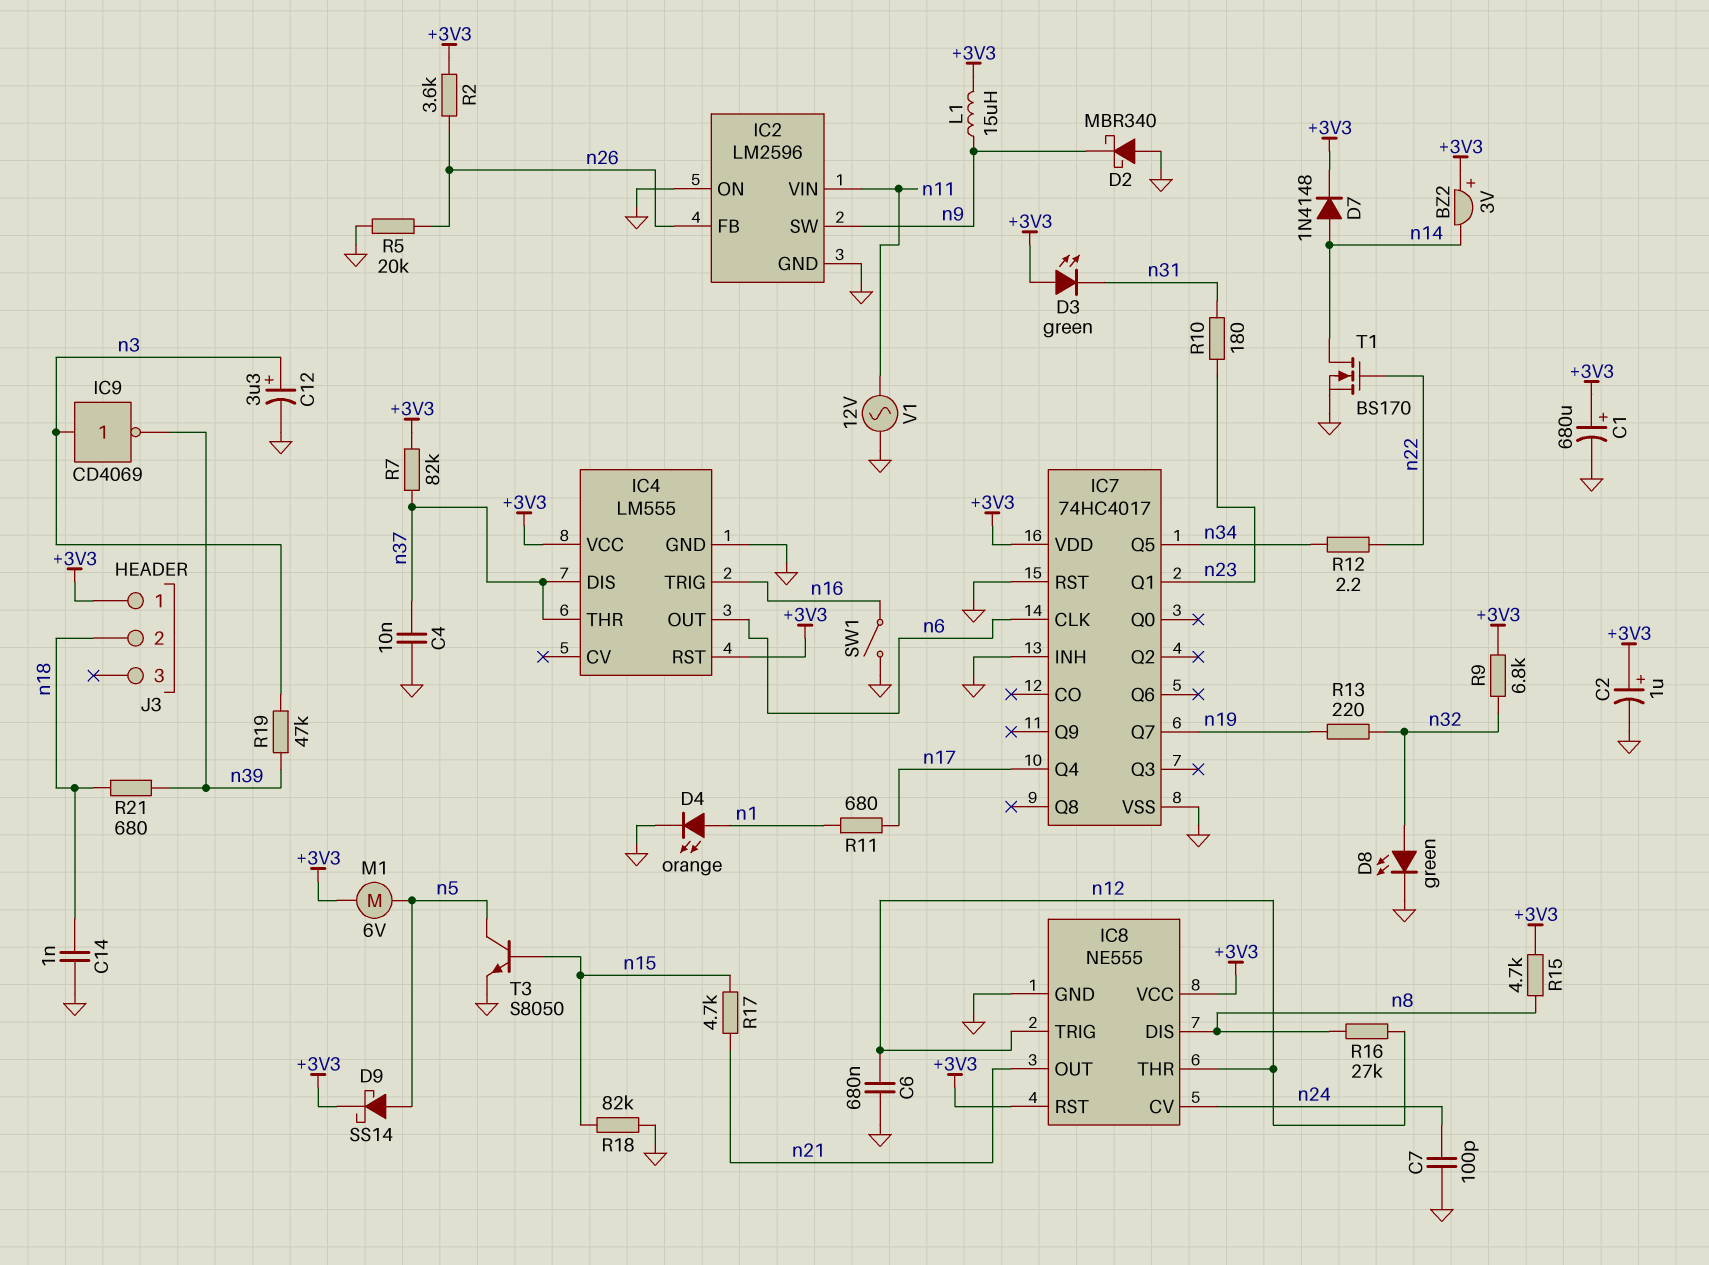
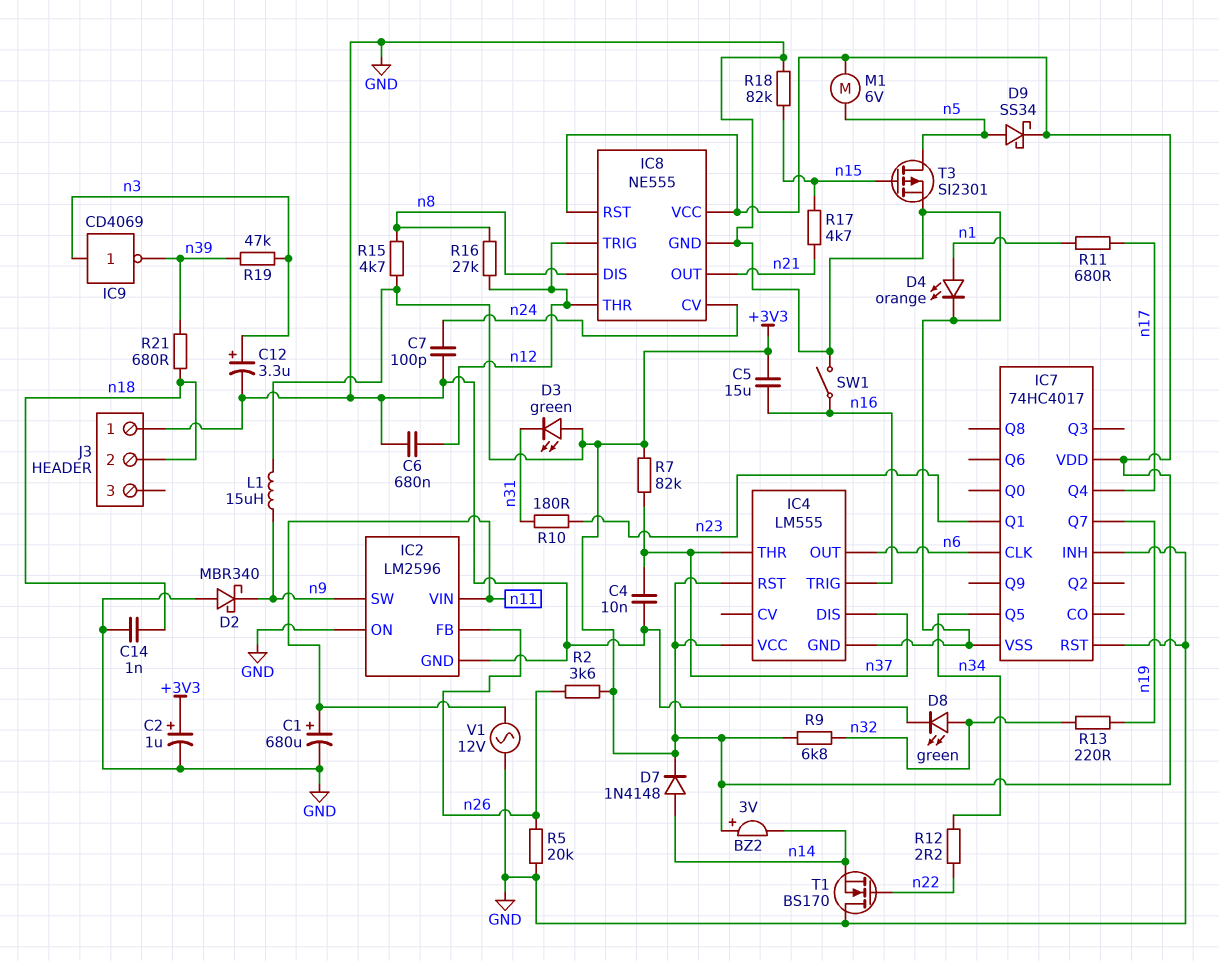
C1: 680uF (plus +3V3, minus GND) -> 680uF (plus n11, minus GND)
C5: none -> 15uF (+3V3, n16)
D9: schottky SS14 (A n5, K +3V3) -> schottky SS34 (A n5, K +3V3)
J3 pin 1: +3V3 -> GND
T1: NMOS BS170 (G n22, D n14, S GND) -> NMOS BS170 (G n22, D GND, S n14)
T3: NPN S8050 (B n15, C n5, E GND) -> PMOS SI2301 (G n15, D n5, S GND)

